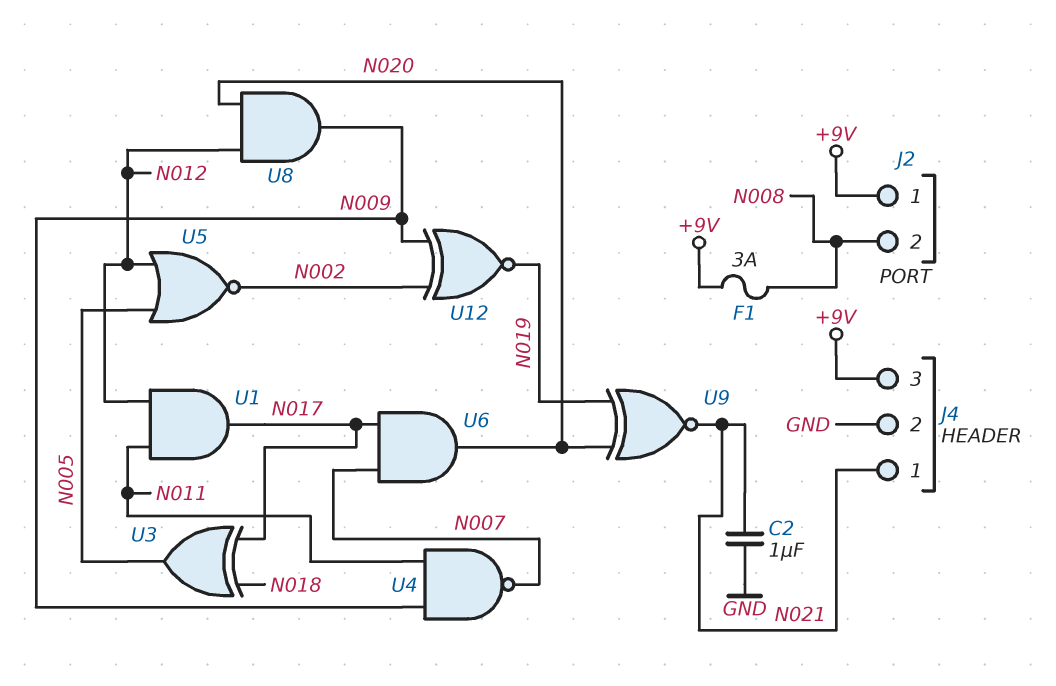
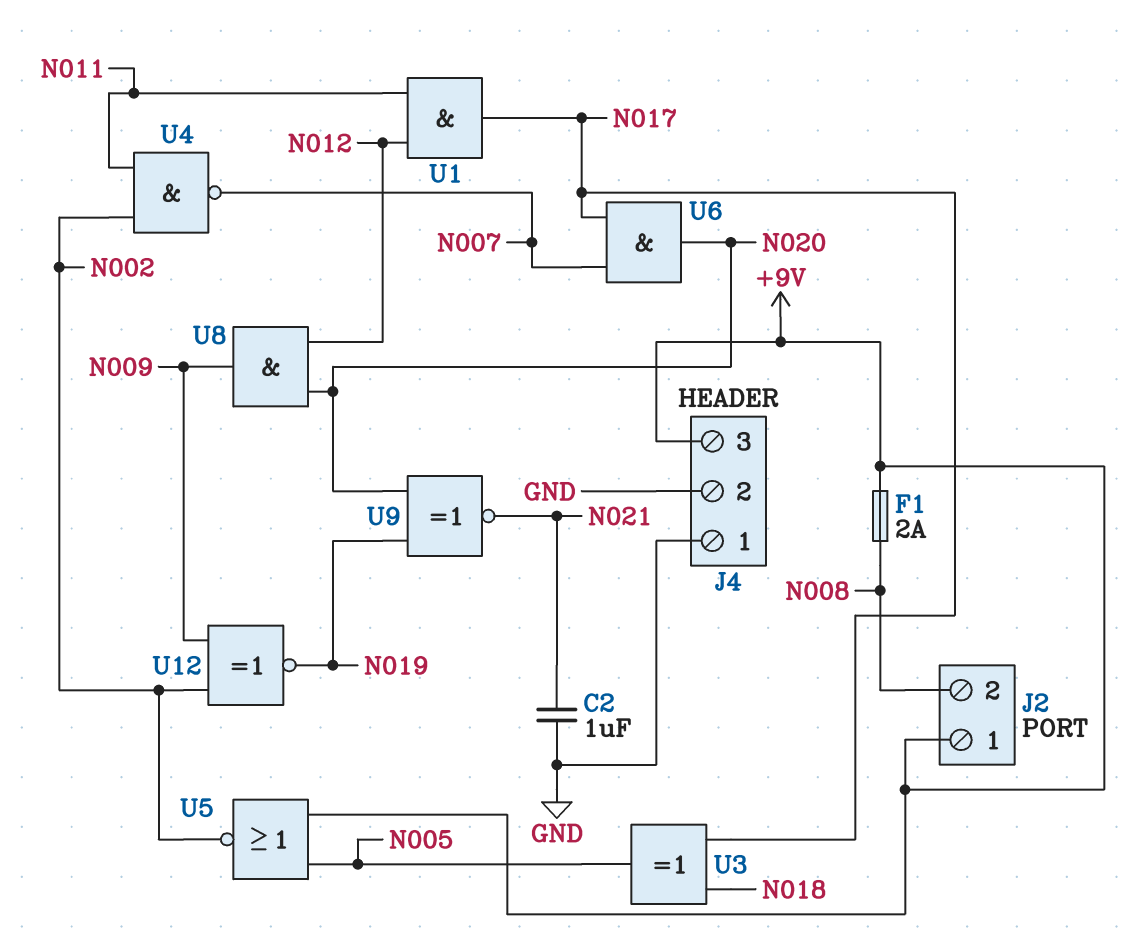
F1: 3A (+9V, N008) -> 2A (+9V, N008)
J4 pin 1: N021 -> GND
U4: NAND (in N009, in N011, out N007) -> NAND (in N002, in N011, out N007)
U5: NOR (in N005, in N012, out N002) -> NOR (in +9V, in N005, out N002)

